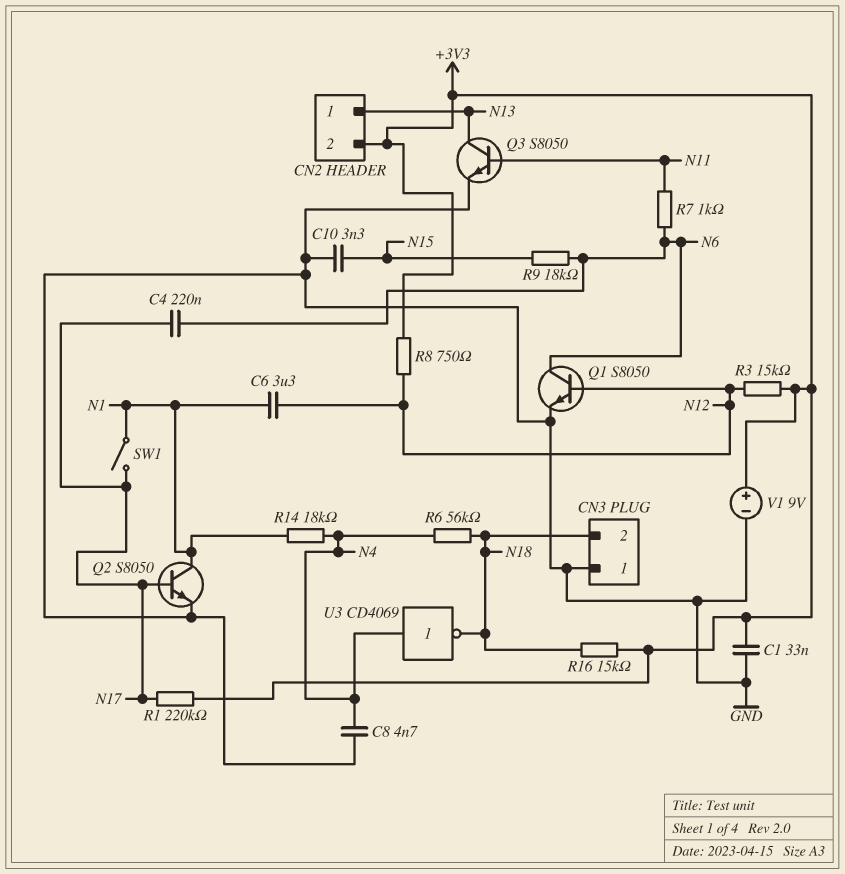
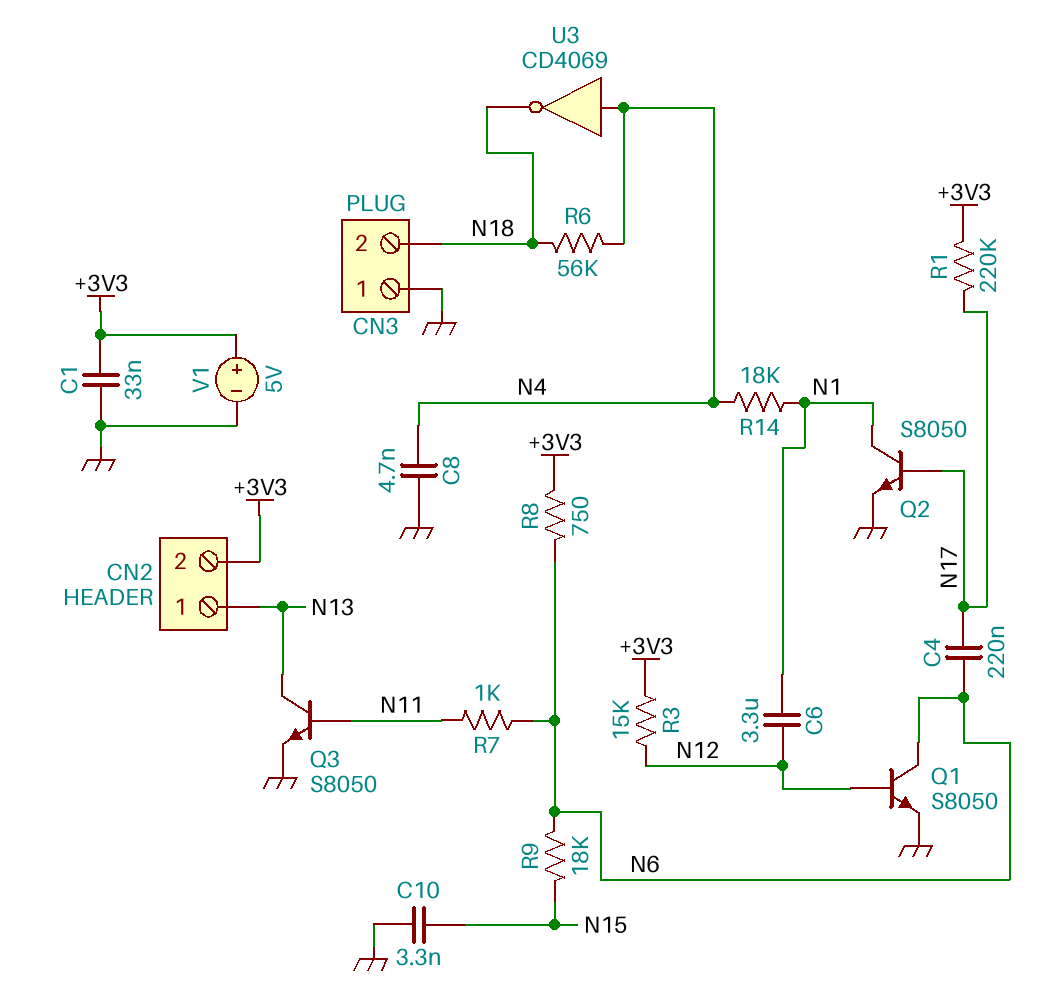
R8: 750 (+3V3, N12) -> 750 (+3V3, N6)
R16: 15k (+3V3, N18) -> none
SW1: switch (N1, N17) -> none
V1: 9V (plus +3V3, minus GND) -> 5V (plus +3V3, minus GND)

